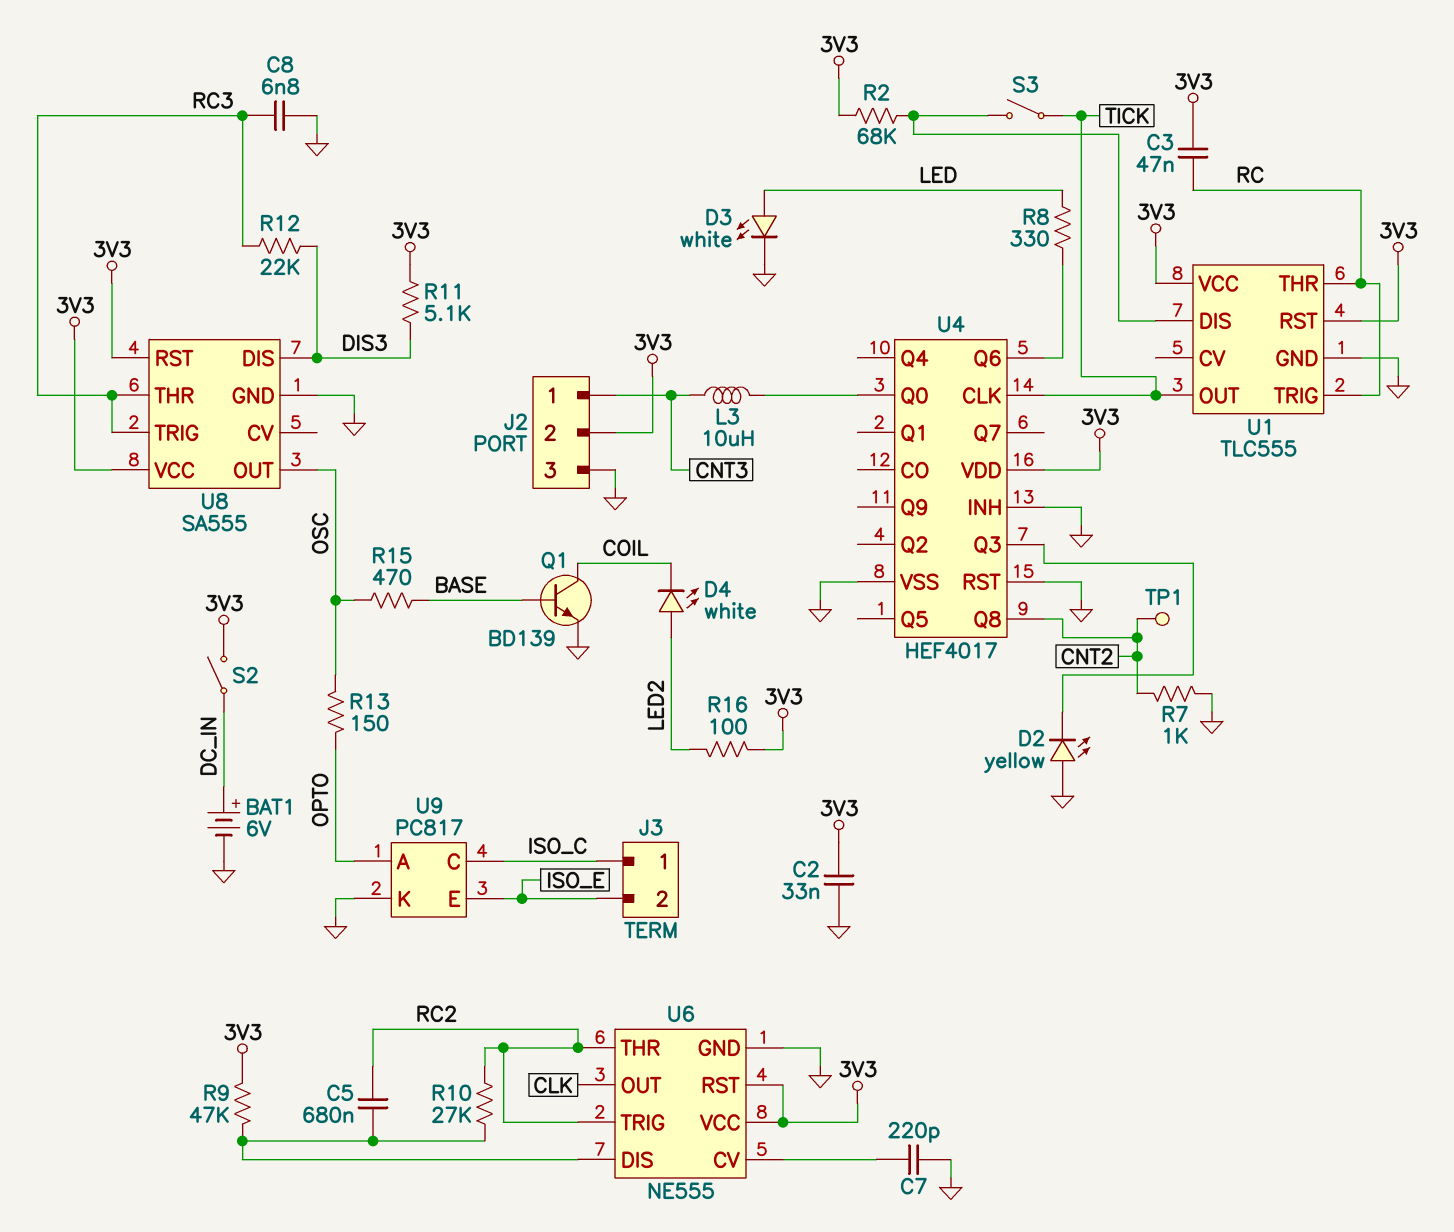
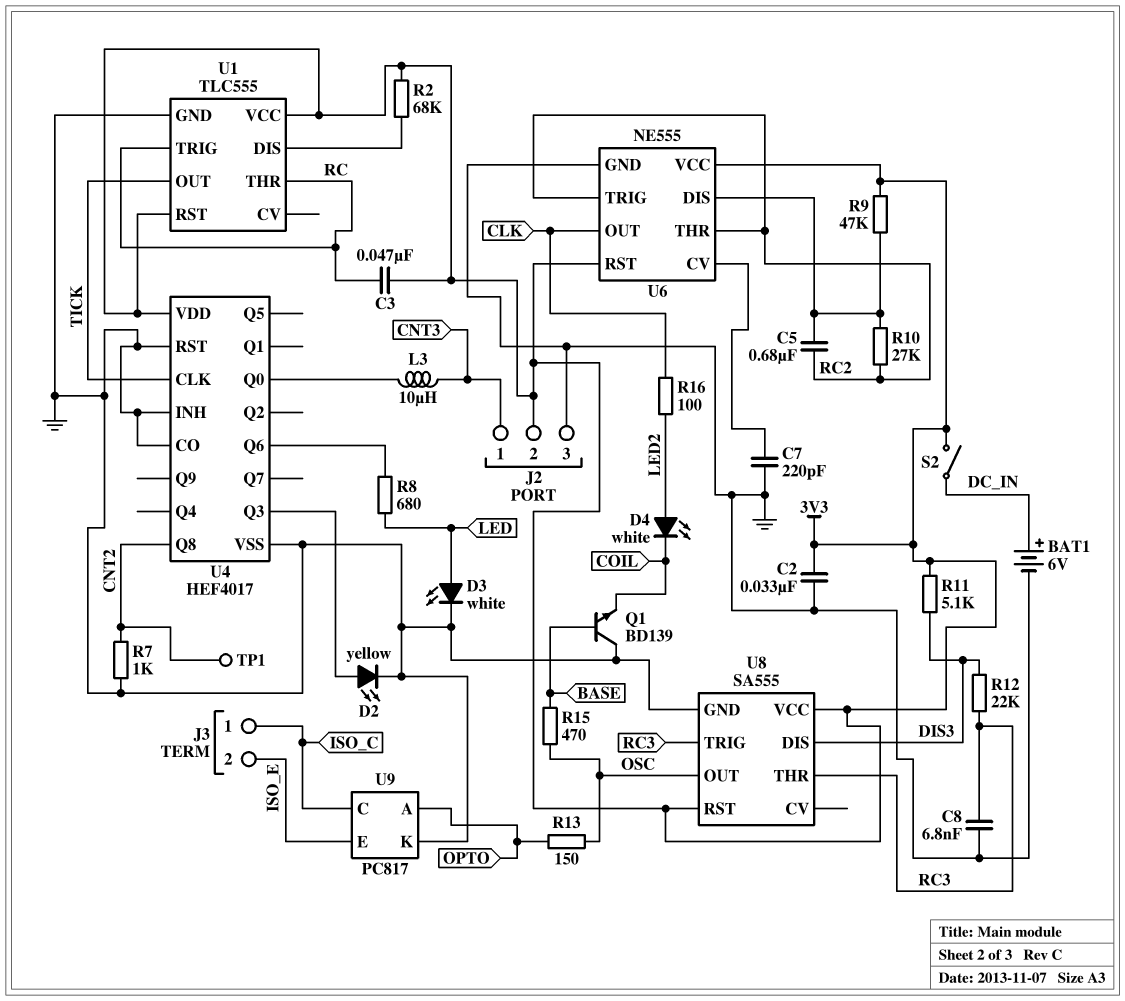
D2: LED yellow (A GND, K U4/Q3) -> LED yellow (A U4/Q3, K GND)
Q1: NPN BD139 (B BASE, C COIL, E GND) -> NPN BD139 (B BASE, C GND, E COIL)
R8: 330 (LED, U4/Q6) -> 680 (LED, U4/Q6)
R16: 100 (3V3, LED2) -> 100 (CLK, LED2)
S3: switch (TICK, U1/DIS) -> none
U4 pin CO: none -> GND

